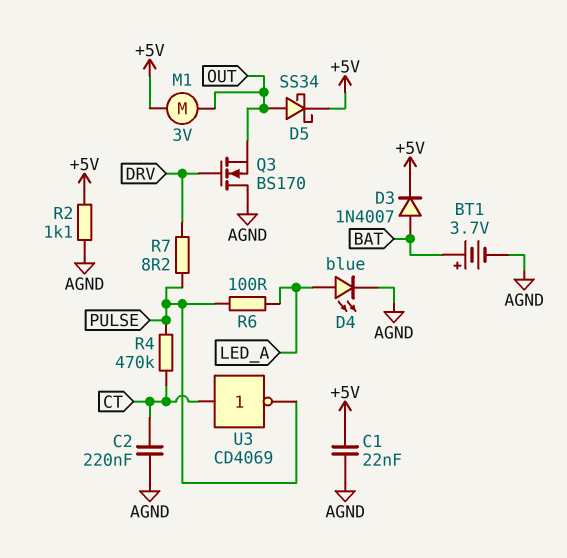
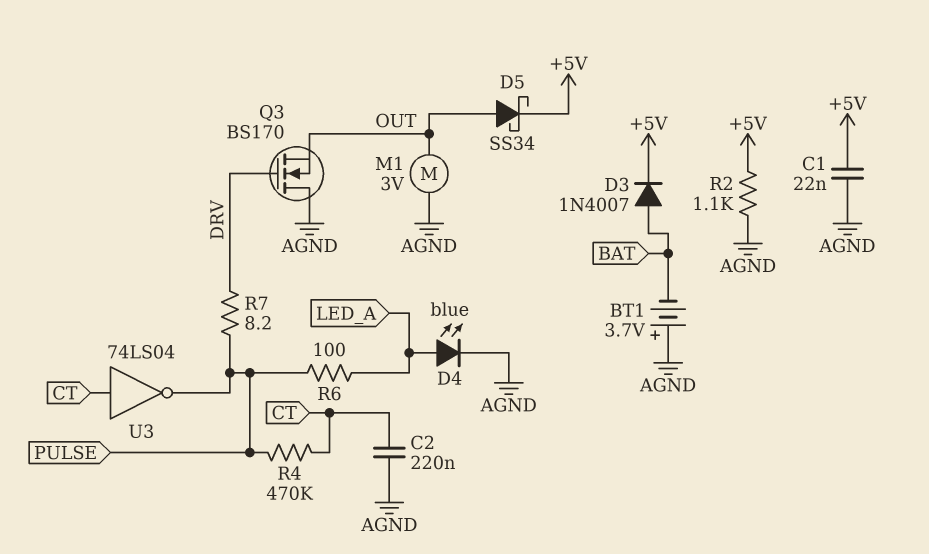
BT1: 3.7V (plus BAT, minus AGND) -> 3.7V (plus AGND, minus BAT)
M1: motor 3V (+5V, OUT) -> motor 3V (AGND, OUT)
U3: NOT CD4069 (in CT, out PULSE) -> NOT 74LS04 (in CT, out PULSE)

